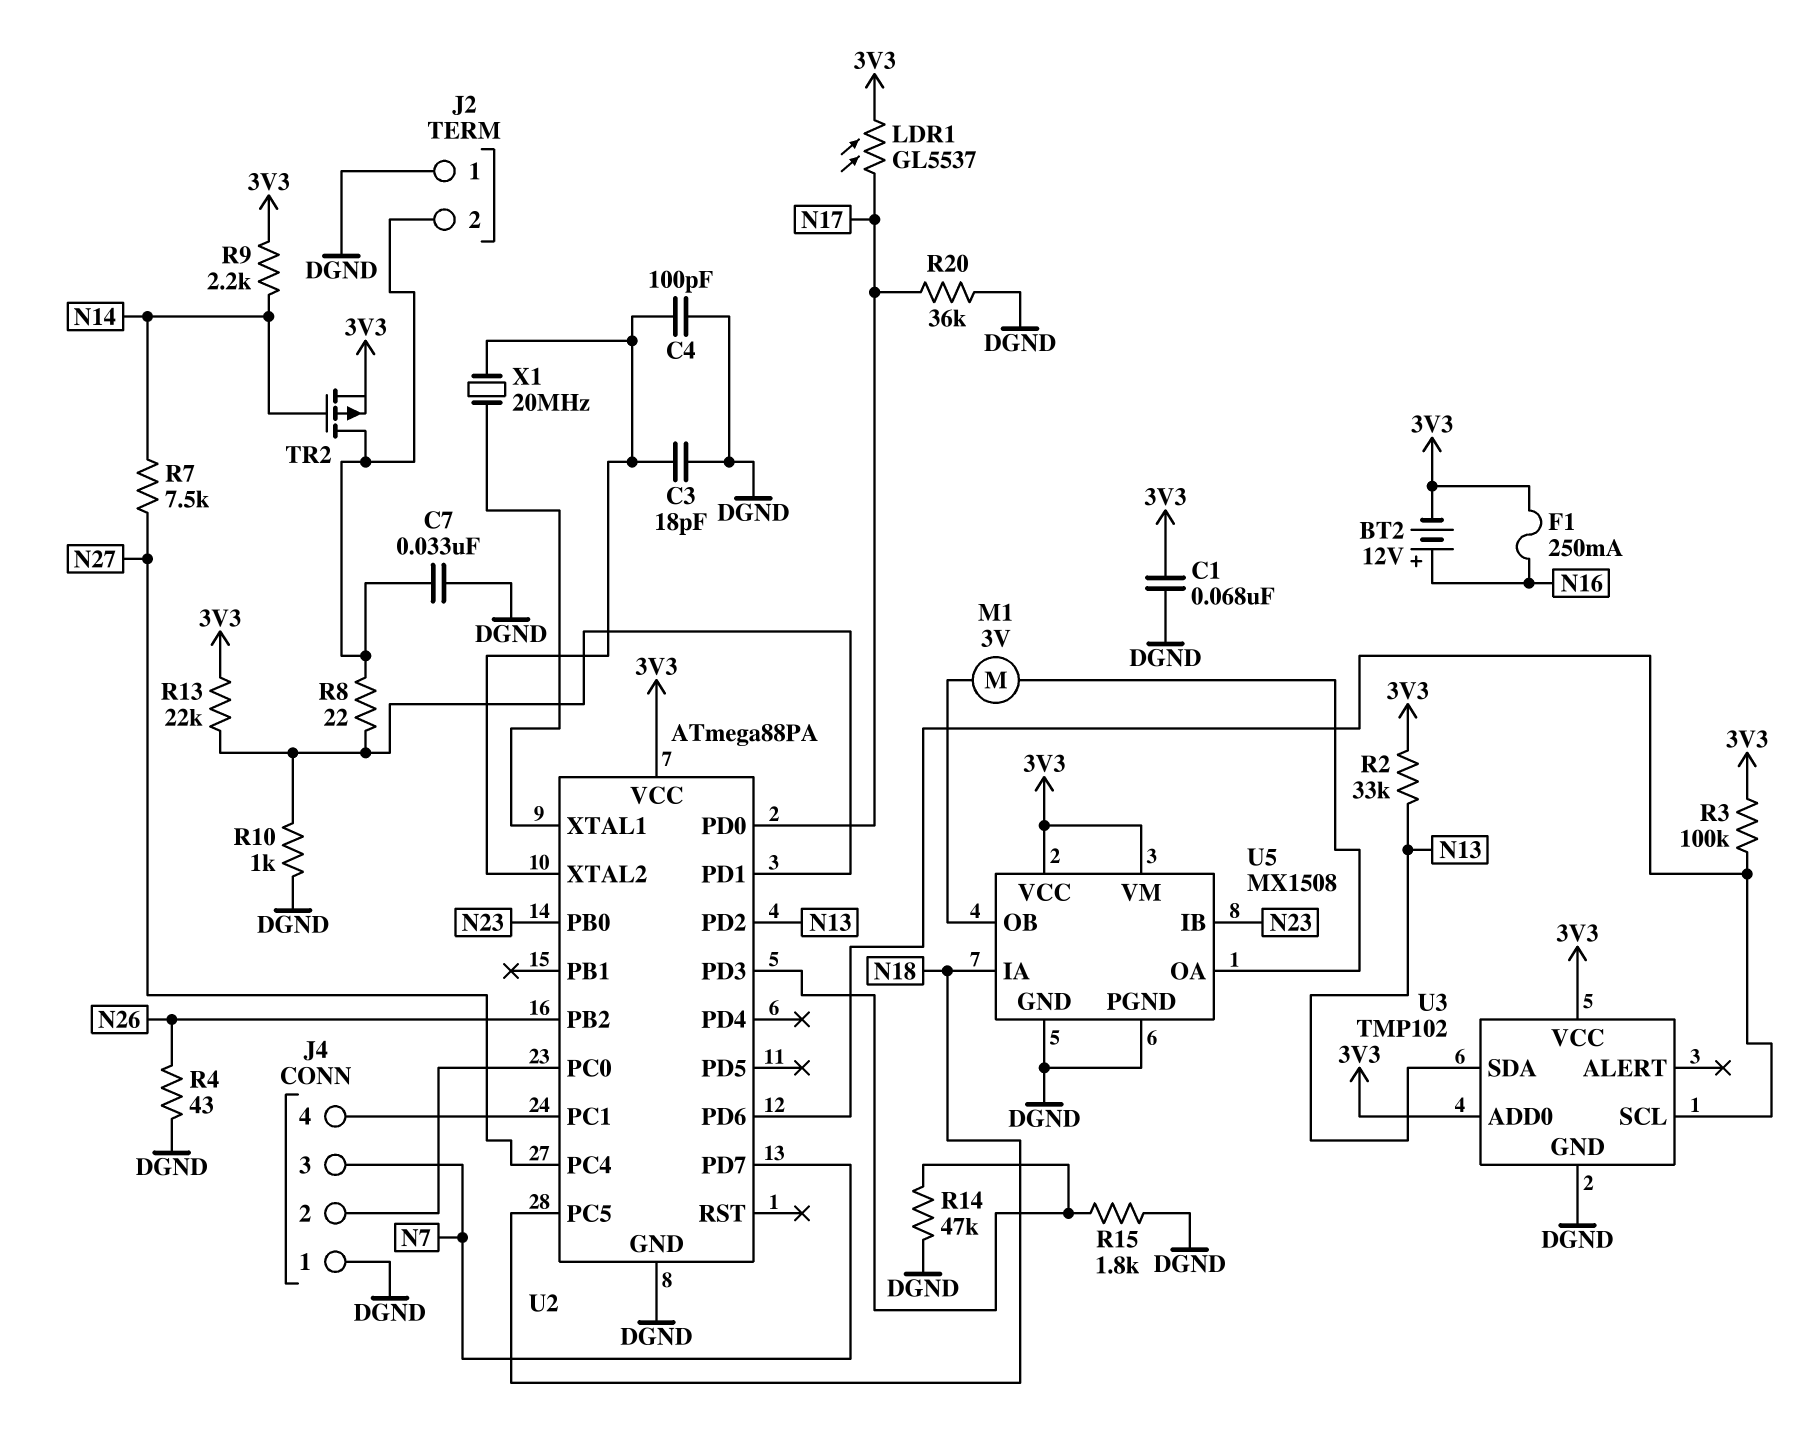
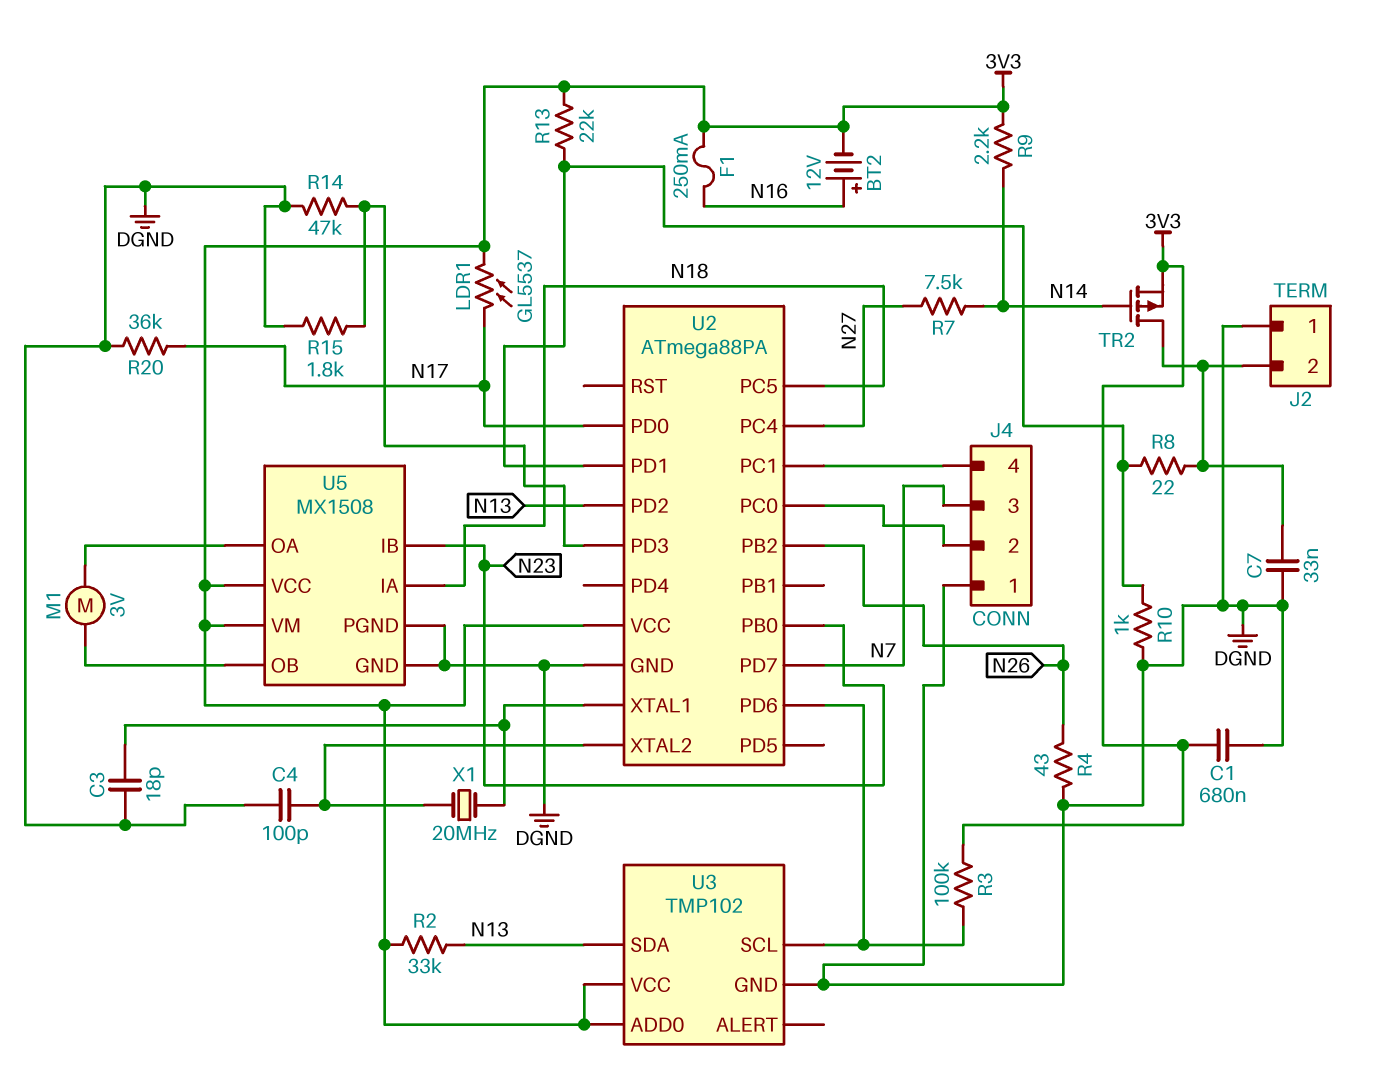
C1: 68nF (3V3, DGND) -> 680nF (3V3, DGND)
C3: 18pF (DGND, U2/XTAL2) -> 18pF (DGND, U2/XTAL1)

